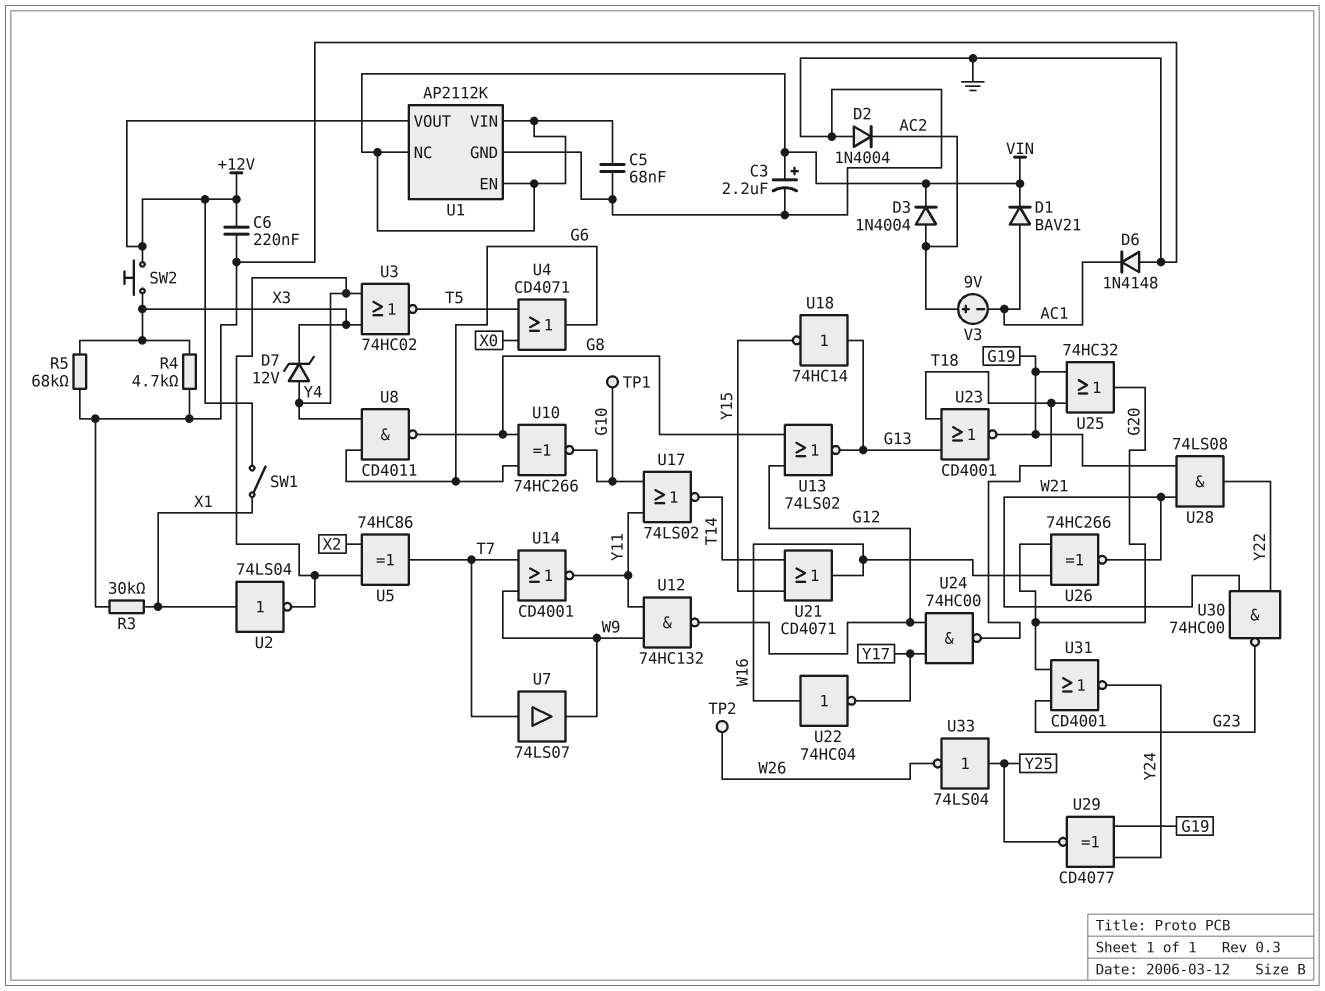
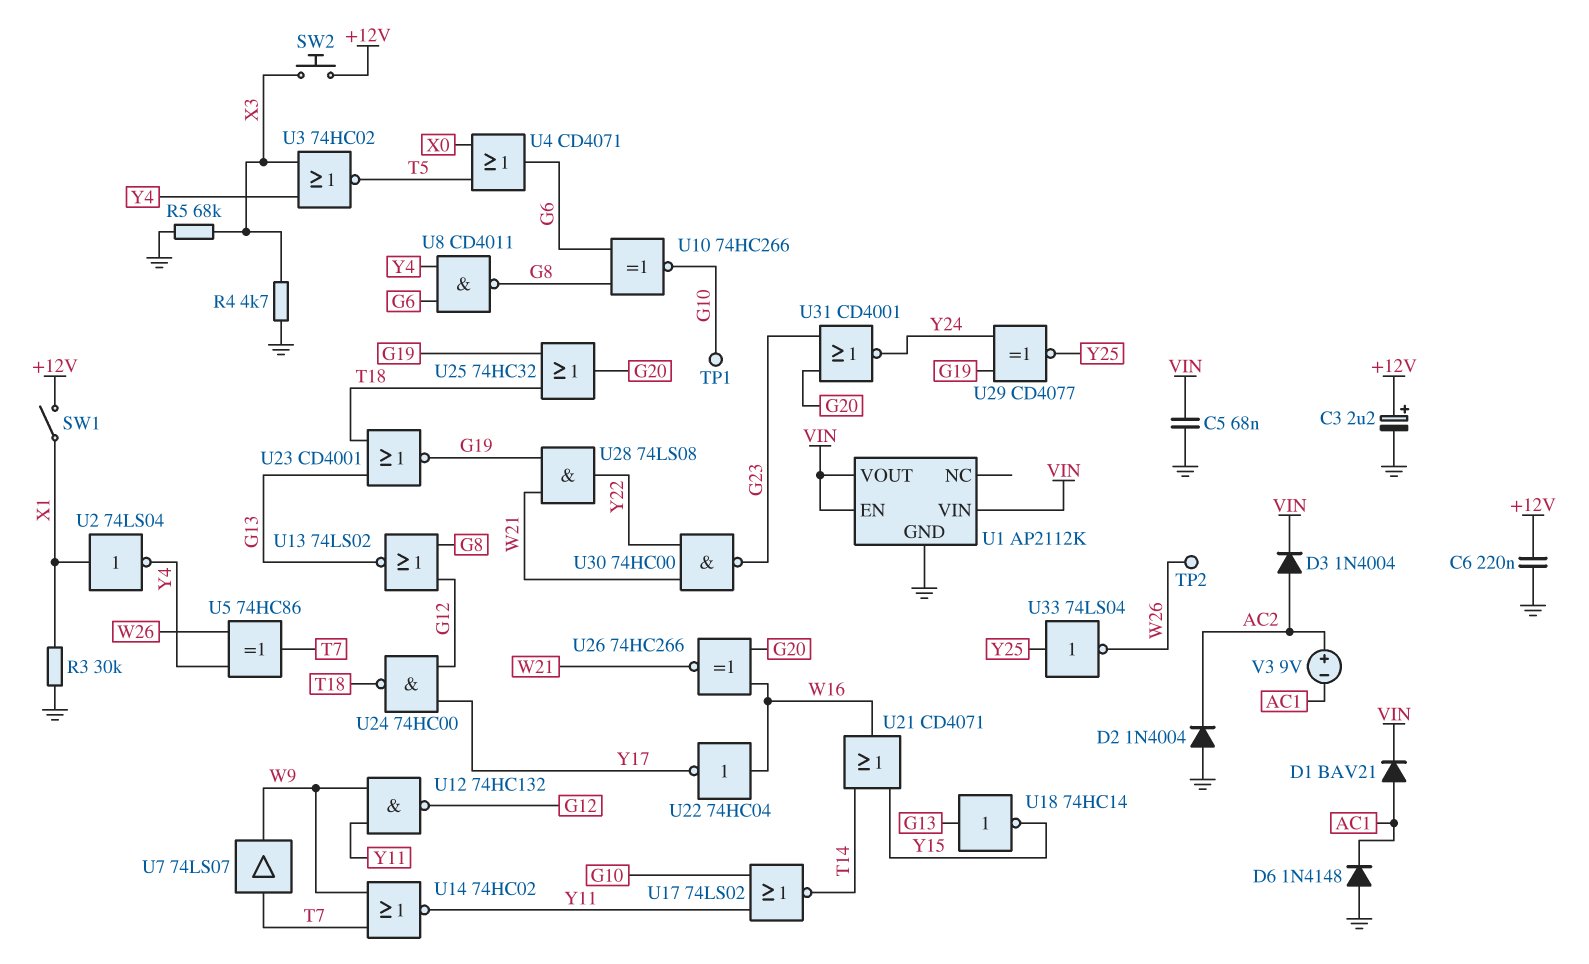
C3: 2.2uF (plus VIN, minus GND) -> 2.2uF (plus +12V, minus GND)
D7: zener 12V (A Y4, K X3) -> none
U1 pin NC: VIN -> none
U1 pin VOUT: +12V -> VIN
U5: XOR 74HC86 (in X2, in Y4, out T7) -> XOR 74HC86 (in W26, in Y4, out T7)
U14: NOR CD4001 (in T7, in W9, out Y11) -> NOR 74HC02 (in T7, in W9, out Y11)

